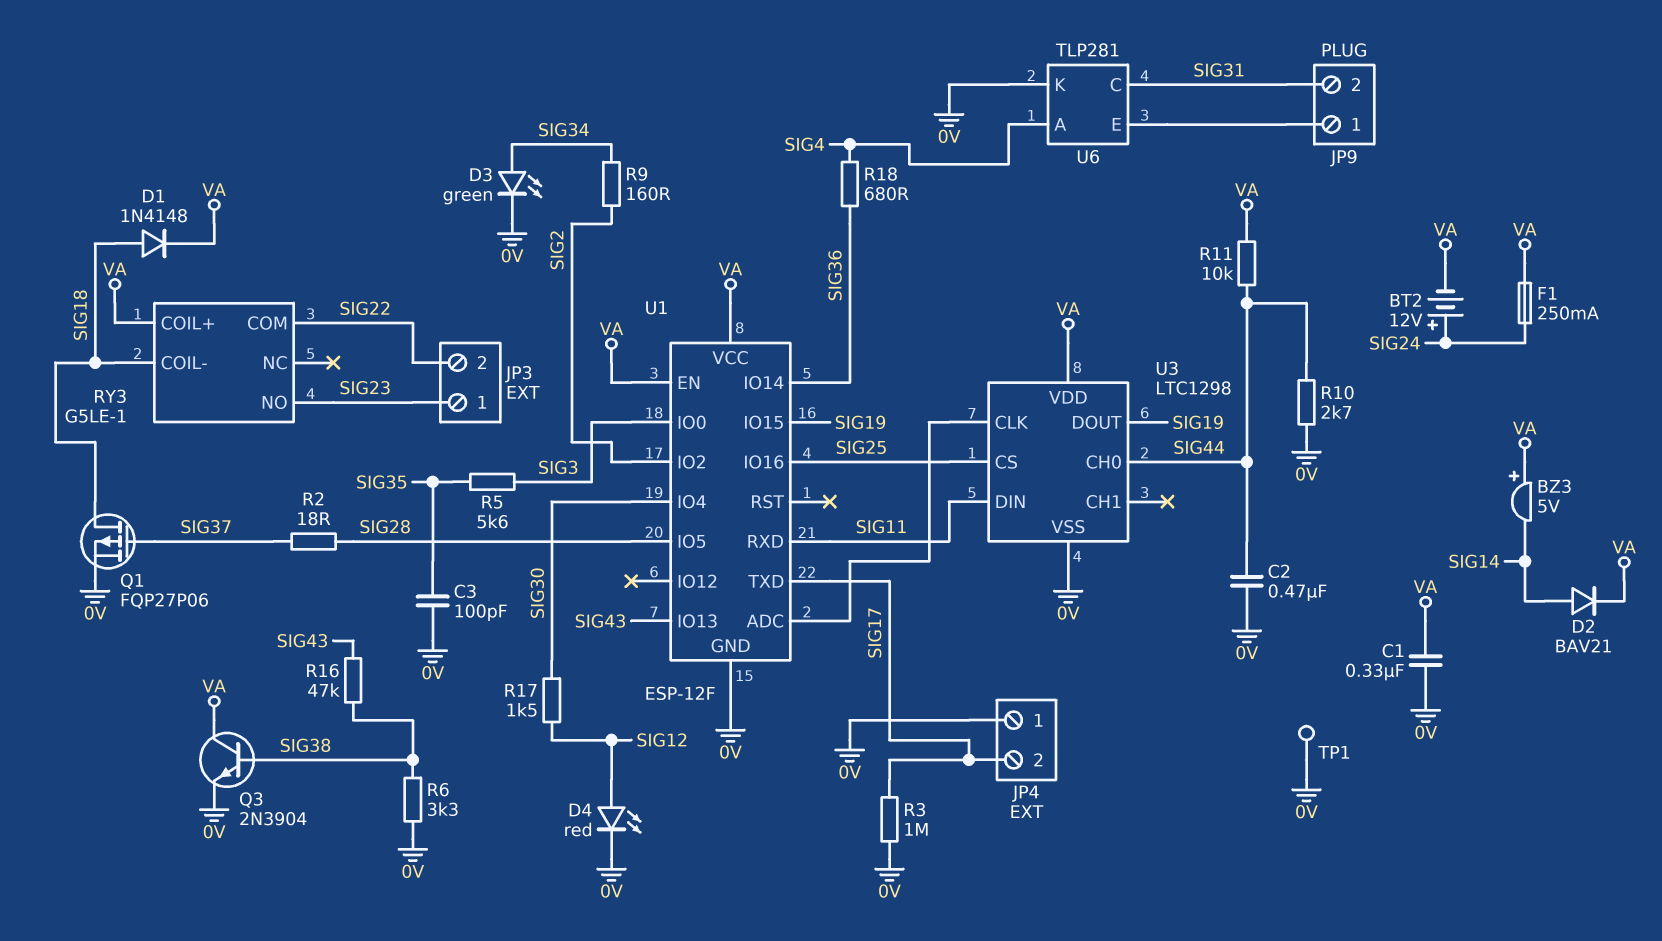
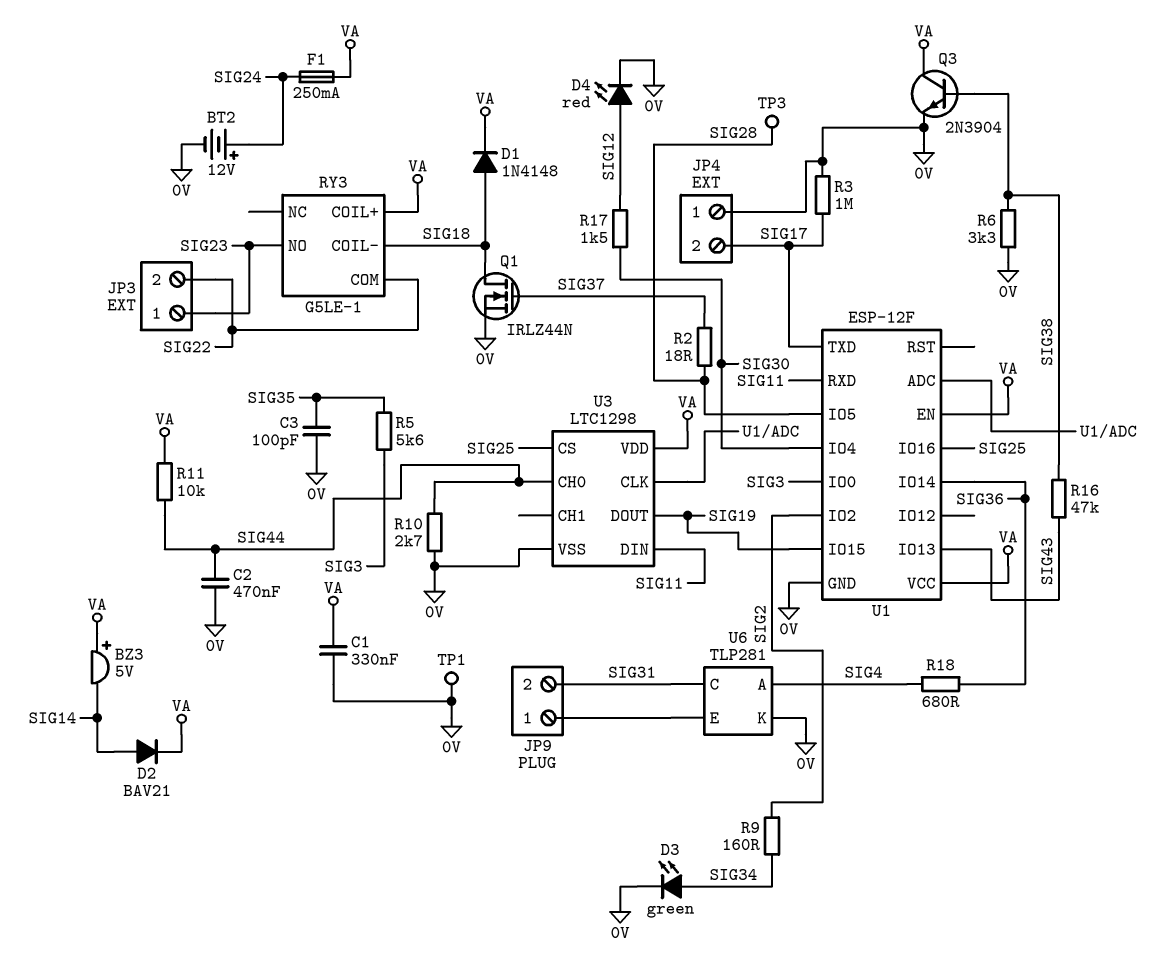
BT2: 12V (plus SIG24, minus VA) -> 12V (plus SIG24, minus 0V)
Q1: PMOS FQP27P06 (G SIG37, D SIG18, S 0V) -> NMOS IRLZ44N (G SIG37, D SIG18, S 0V)
TP3: none -> test point (SIG28)

